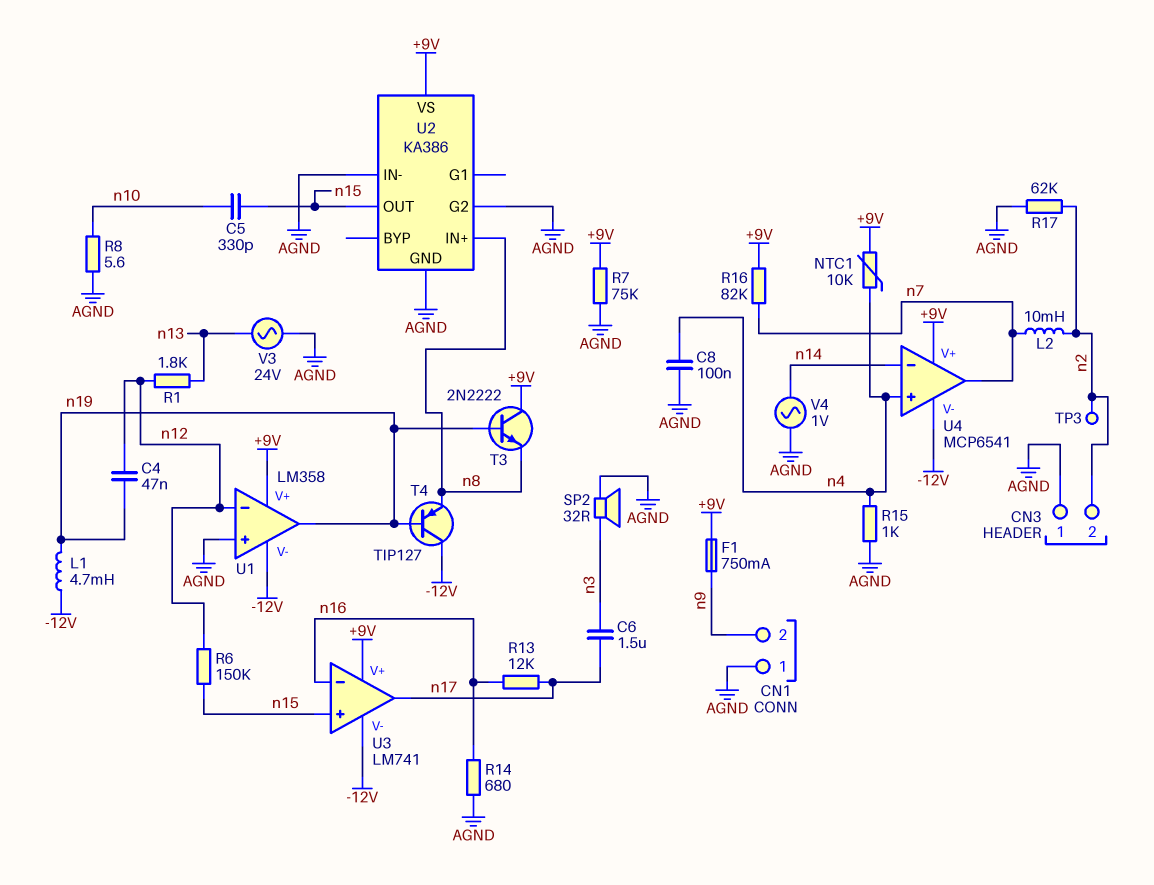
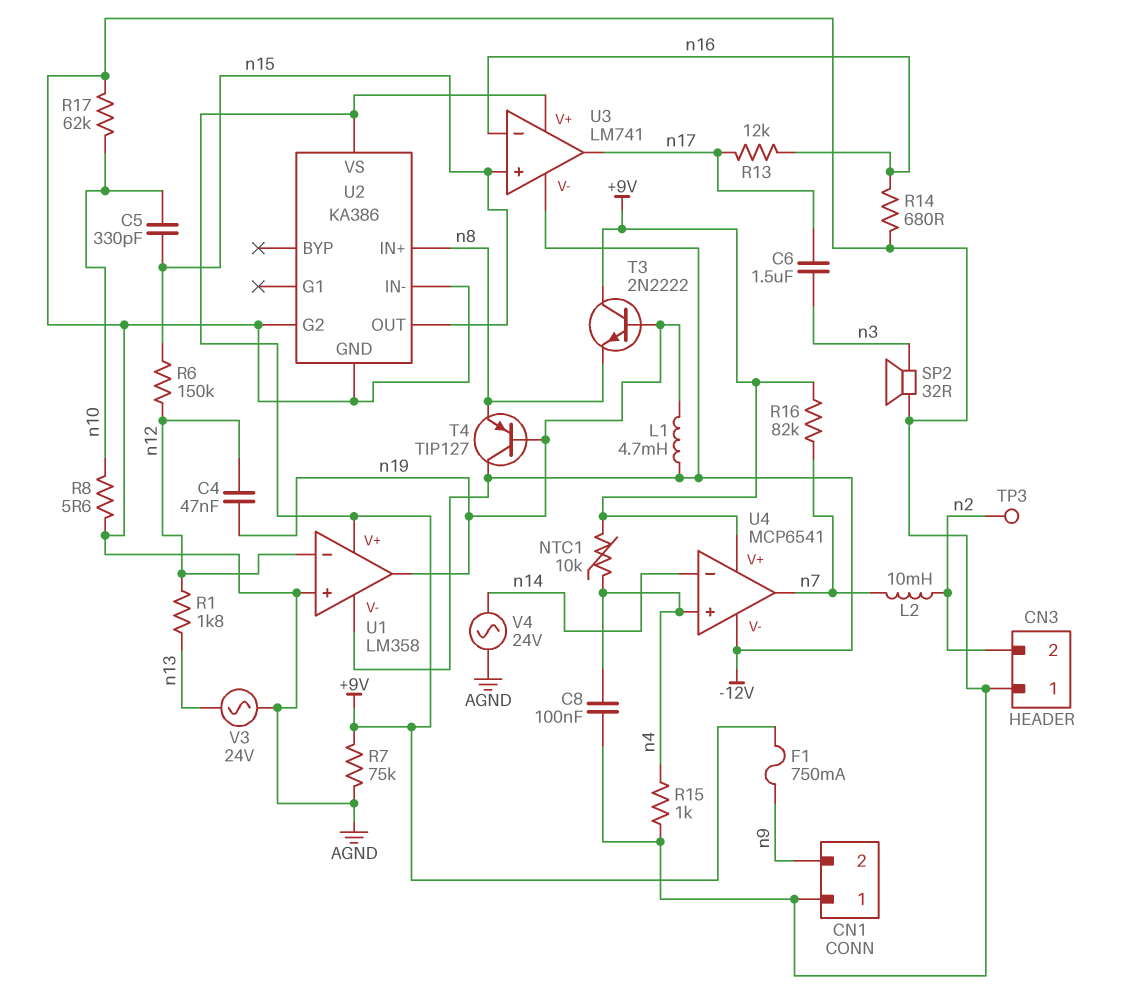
R17: 62k (AGND, n2) -> 62k (AGND, n10)
V4: AC 1V (AGND, n14) -> AC 24V (AGND, n14)

